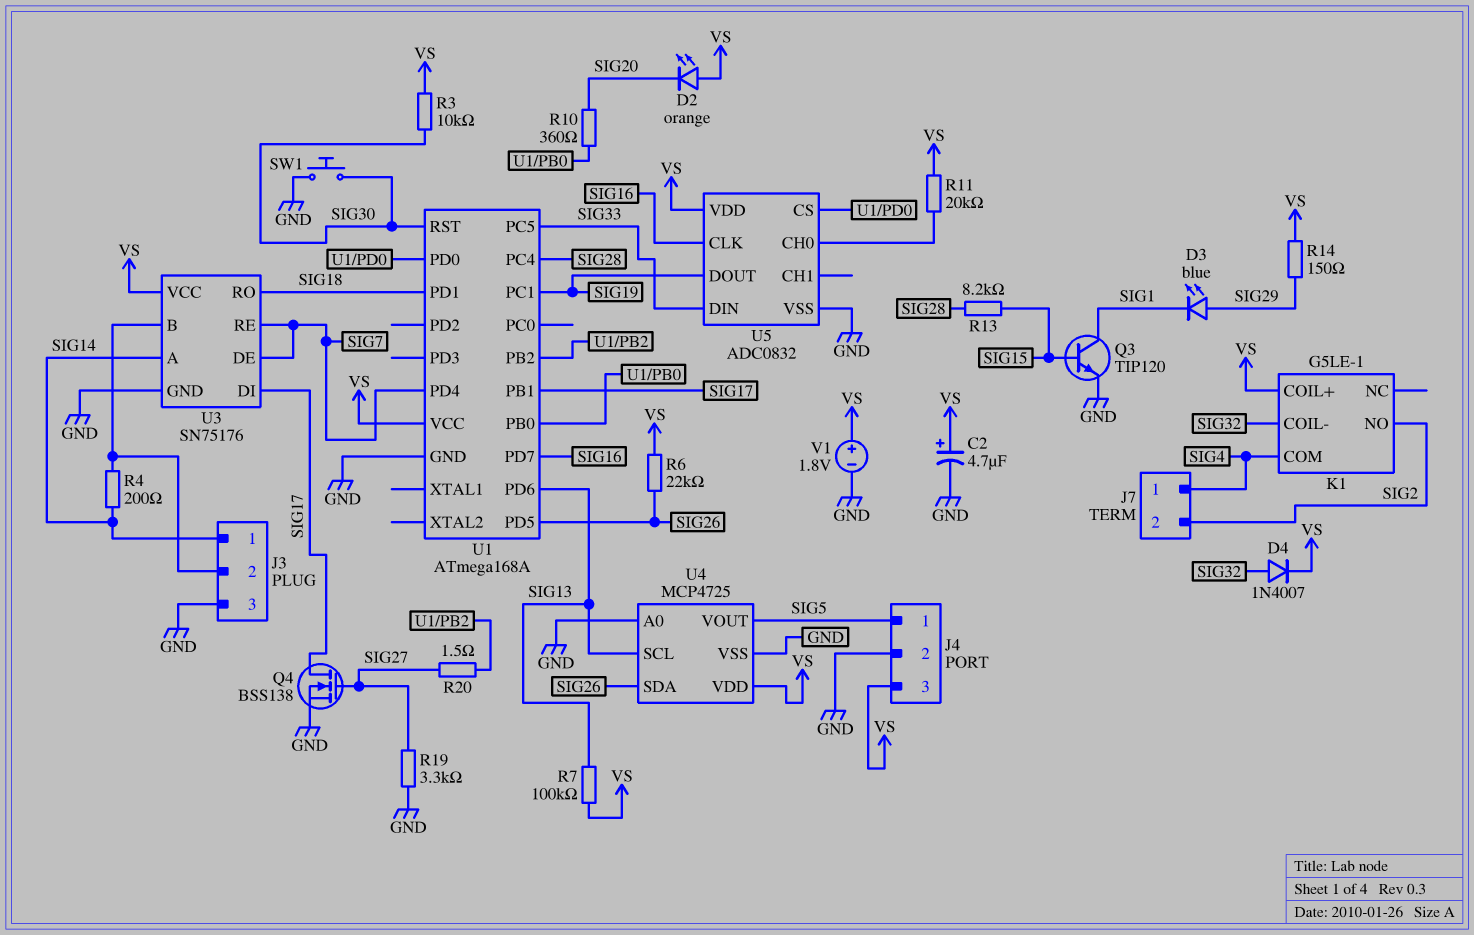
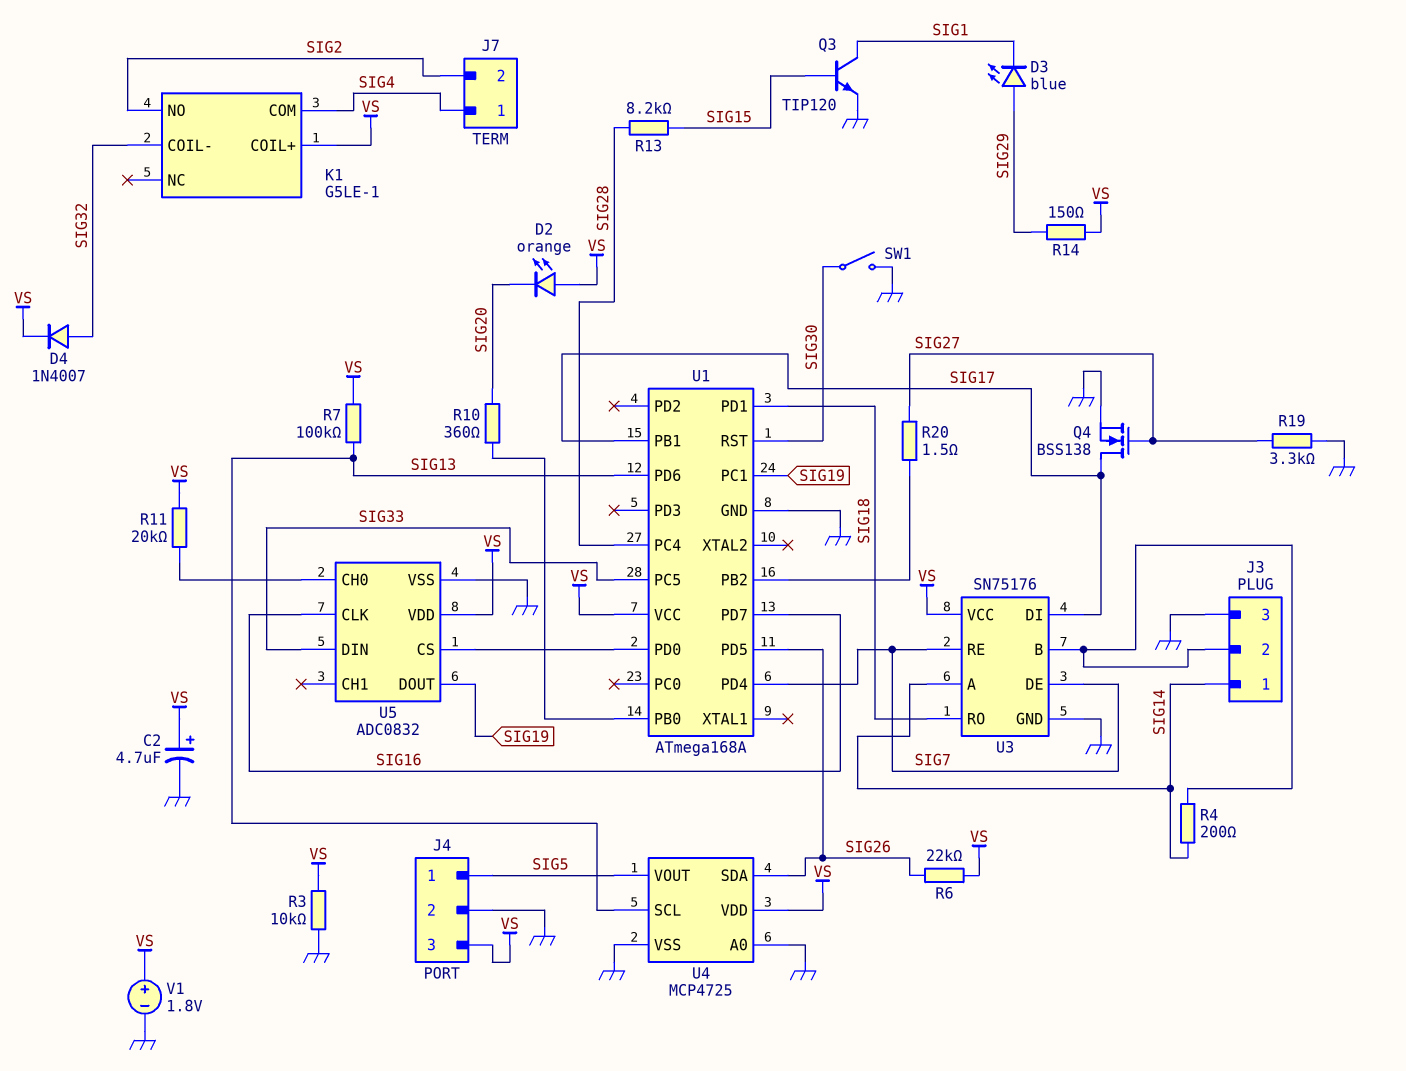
R3: 10k (SIG30, VS) -> 10k (GND, VS)
SW1: button (GND, SIG30) -> switch (GND, SIG30)

